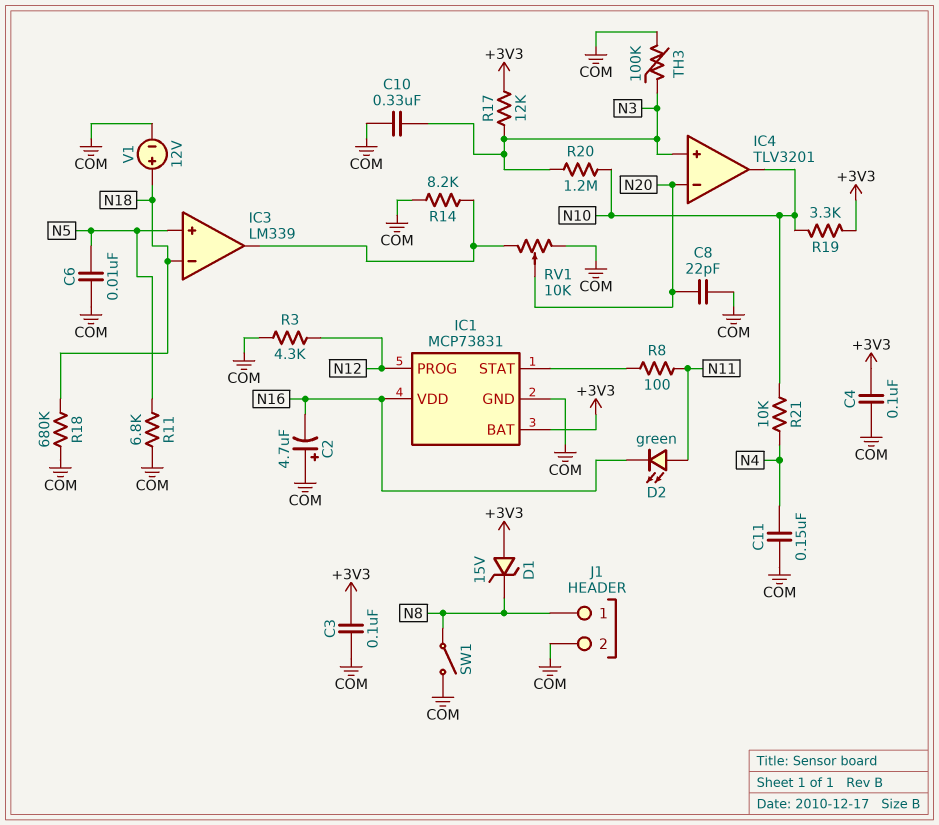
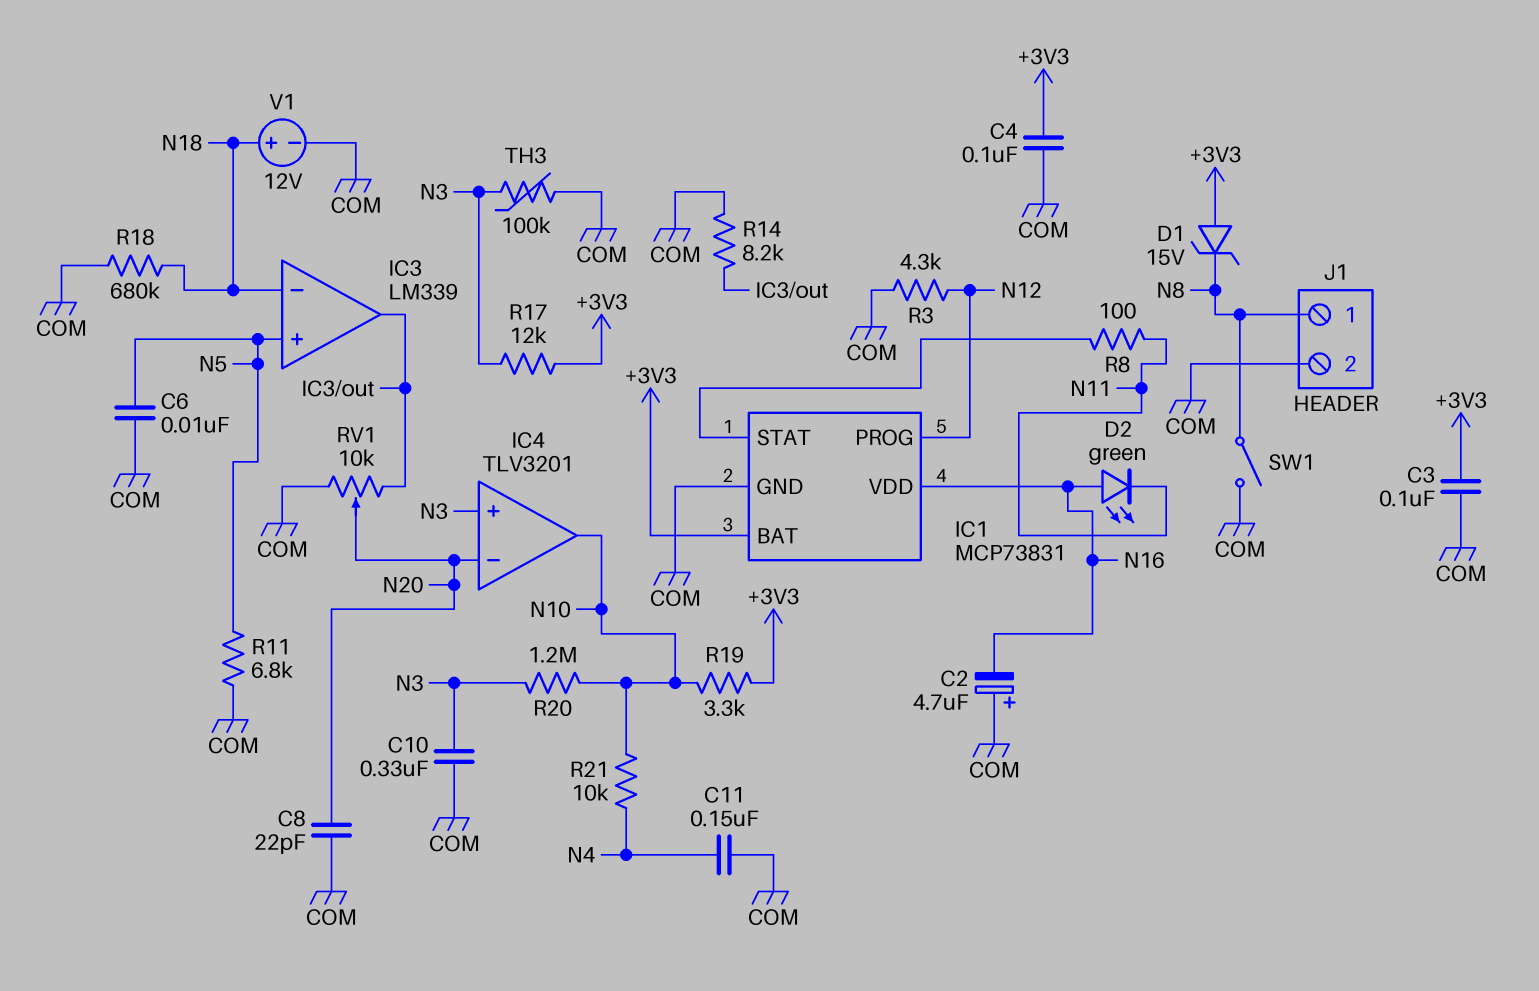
D2: LED green (A N11, K N16) -> LED green (A N16, K N11)

